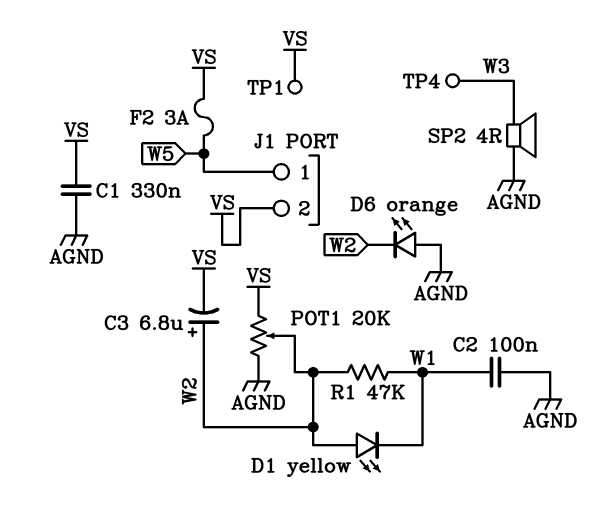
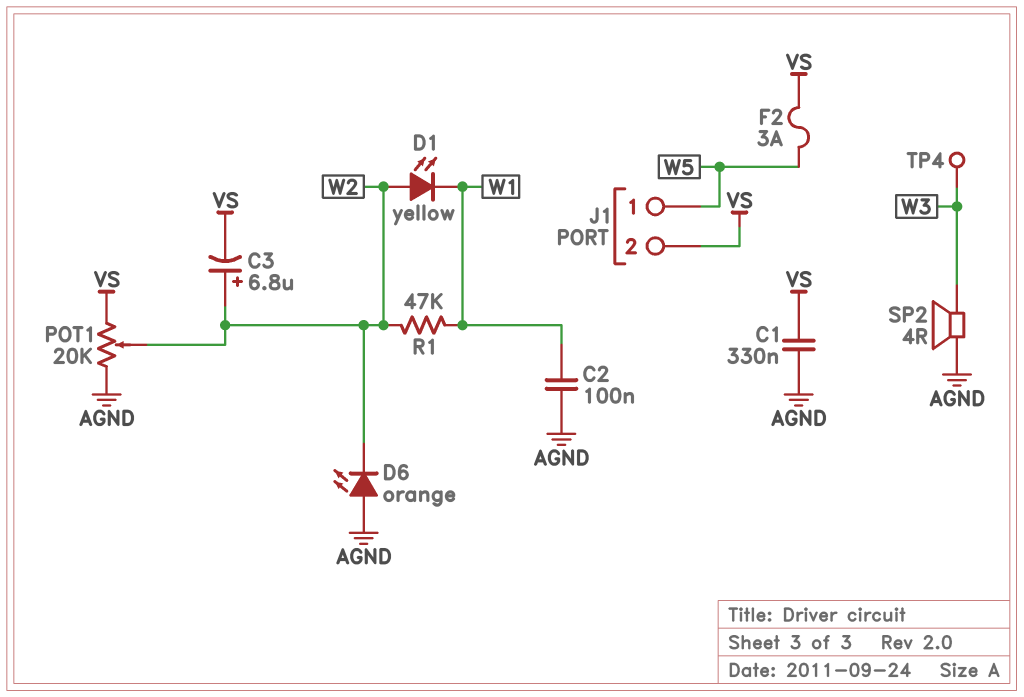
TP1: test point (VS) -> none

